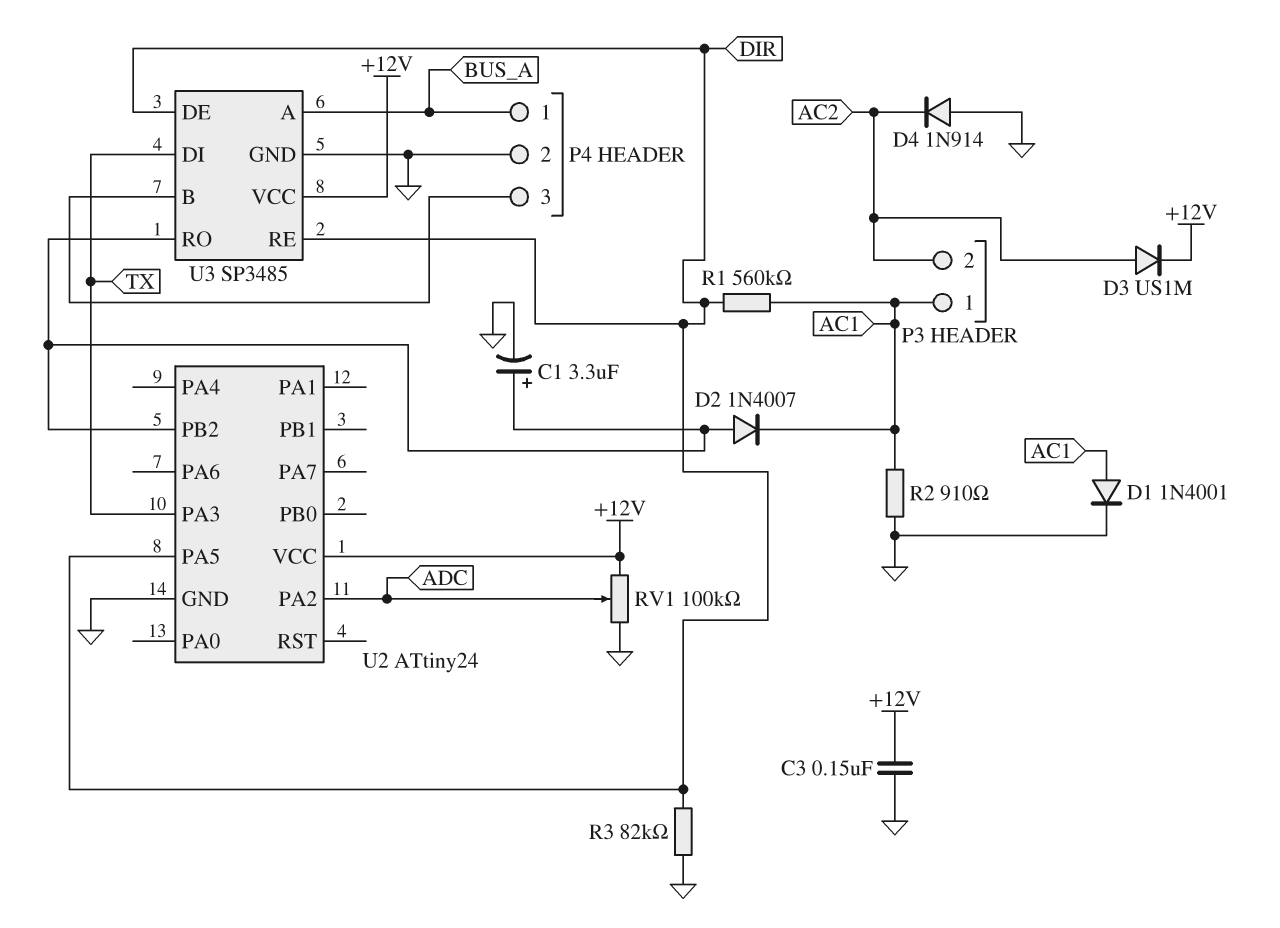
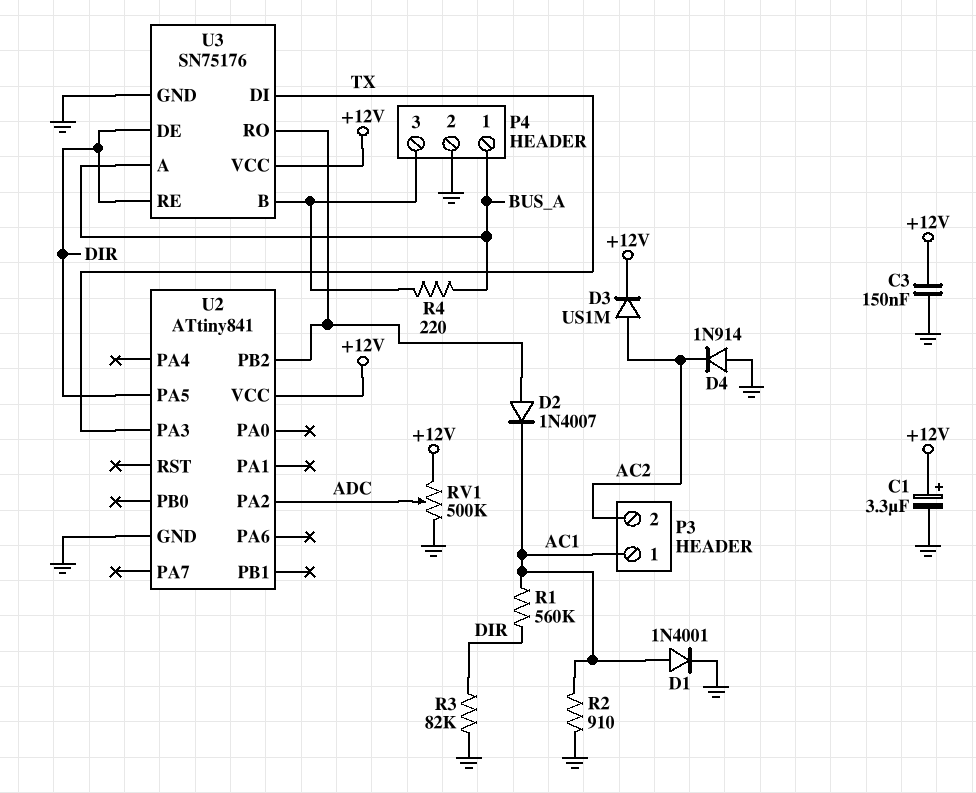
C1: 3.3uF (plus U2/PB2, minus GND) -> 3.3uF (plus +12V, minus GND)
R4: none -> 220 (BUS_A, P4/3)
RV1: 100k (+12V, GND, wiper ADC) -> 500k (+12V, GND, wiper ADC)
U2: ATtiny24 -> ATtiny841
U3: SP3485 -> SN75176

